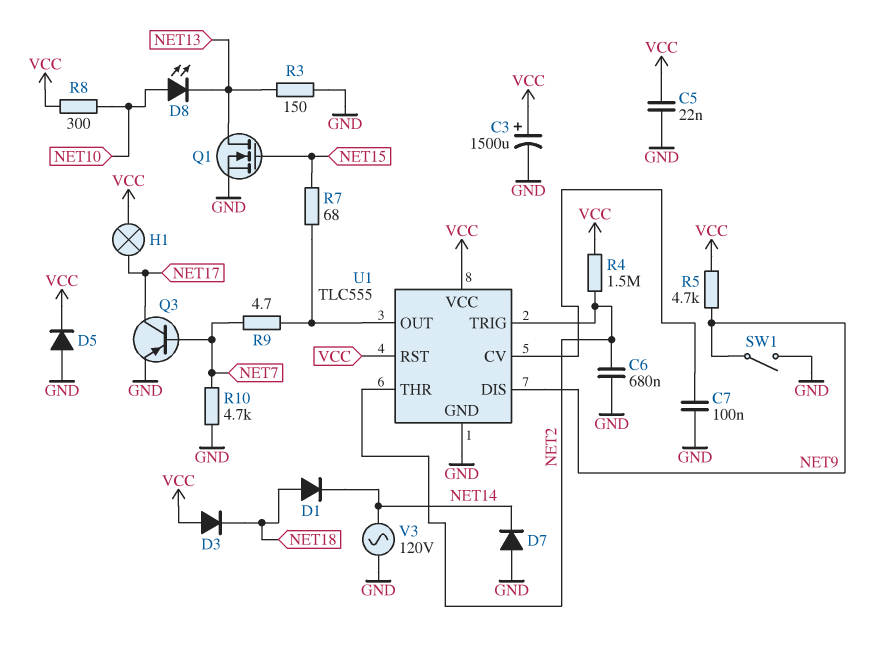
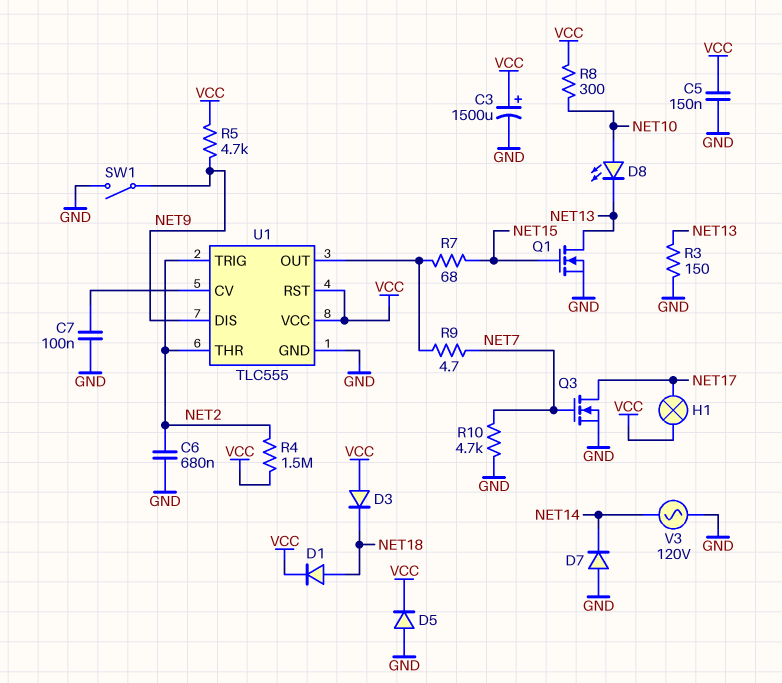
C5: 22nF (GND, VCC) -> 150nF (GND, VCC)
D1: diode (A NET18, K NET14) -> diode (A NET18, K VCC)
Q3: PNP (B NET7, C NET17, E GND) -> NMOS (G NET7, D NET17, S GND)

